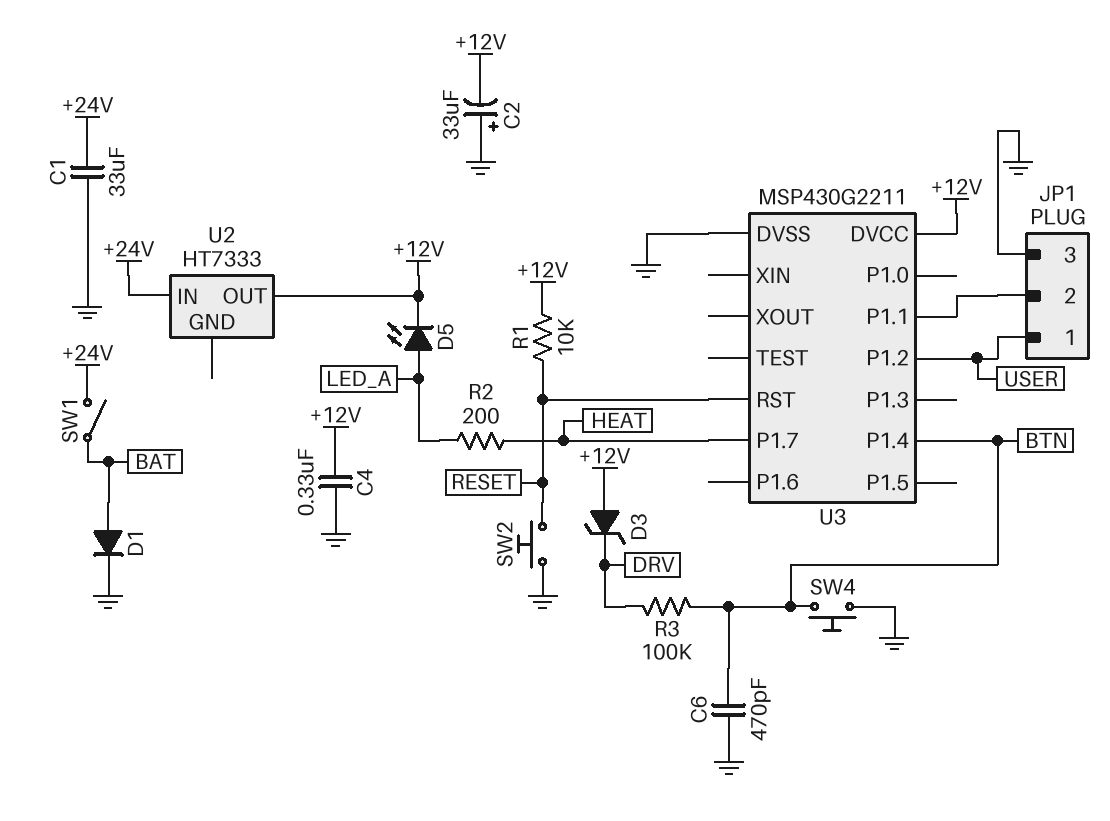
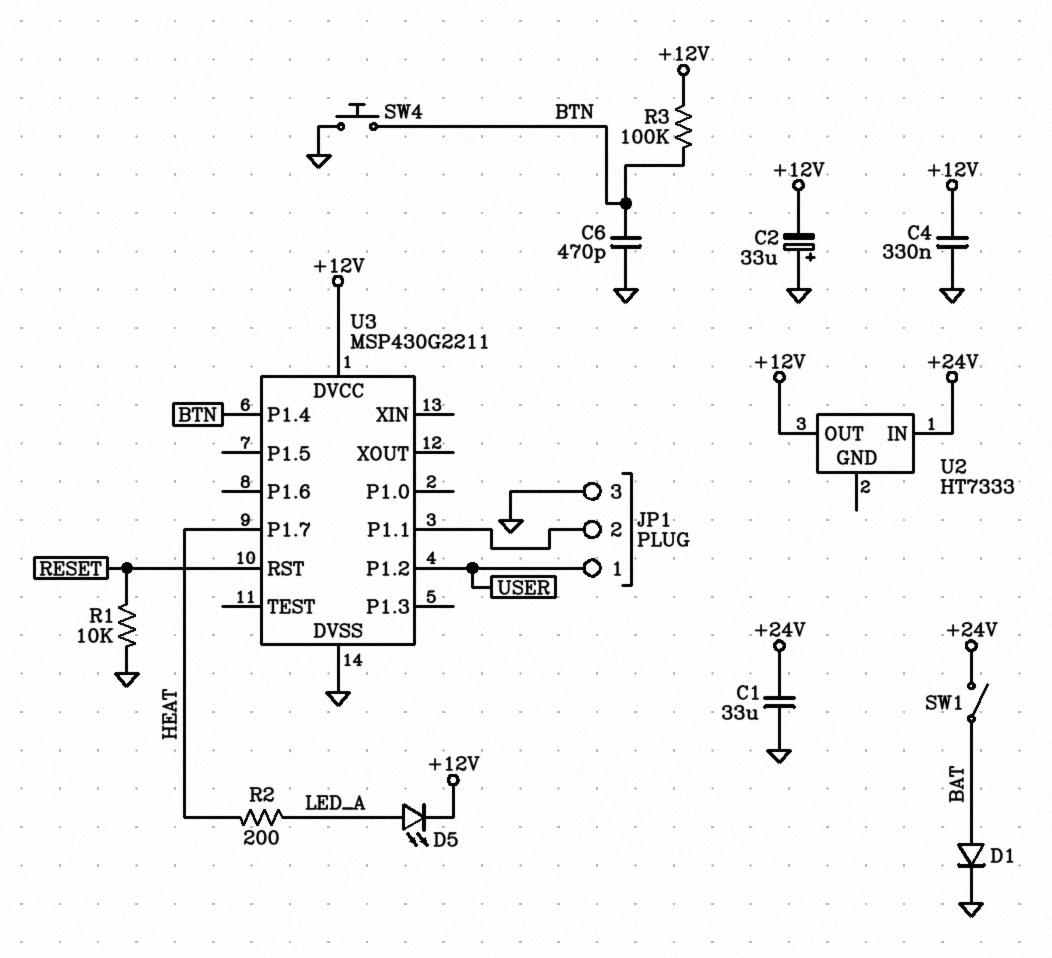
D3: zener (A +12V, K DRV) -> none
R1: 10k (+12V, RESET) -> 10k (GND, RESET)
R3: 100k (BTN, DRV) -> 100k (+12V, BTN)
SW2: button (GND, RESET) -> none

